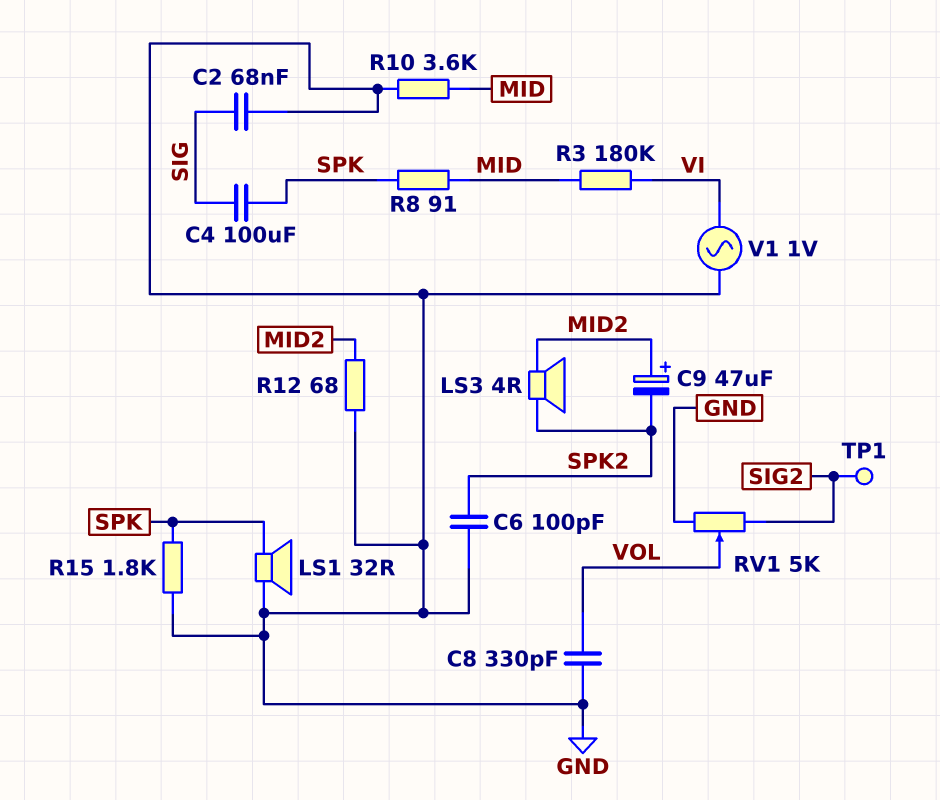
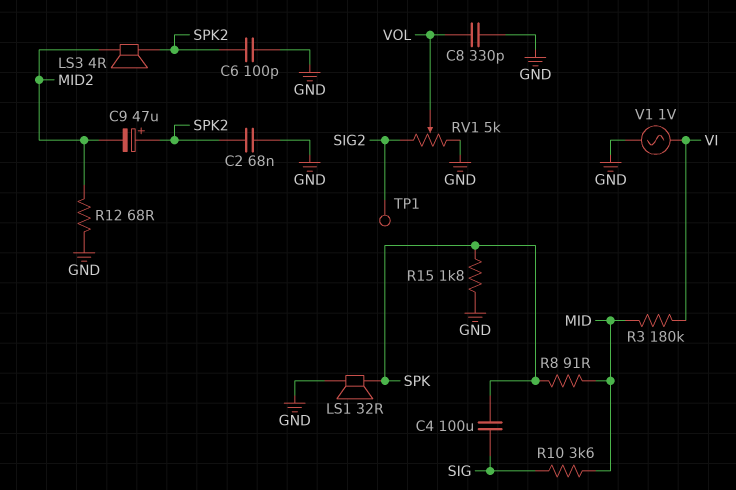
C2: 68nF (GND, SIG) -> 68nF (GND, SPK2)
C9: 47uF (plus MID2, minus SPK2) -> 47uF (plus SPK2, minus MID2)
R10: 3.6k (GND, MID) -> 3.6k (MID, SIG)

